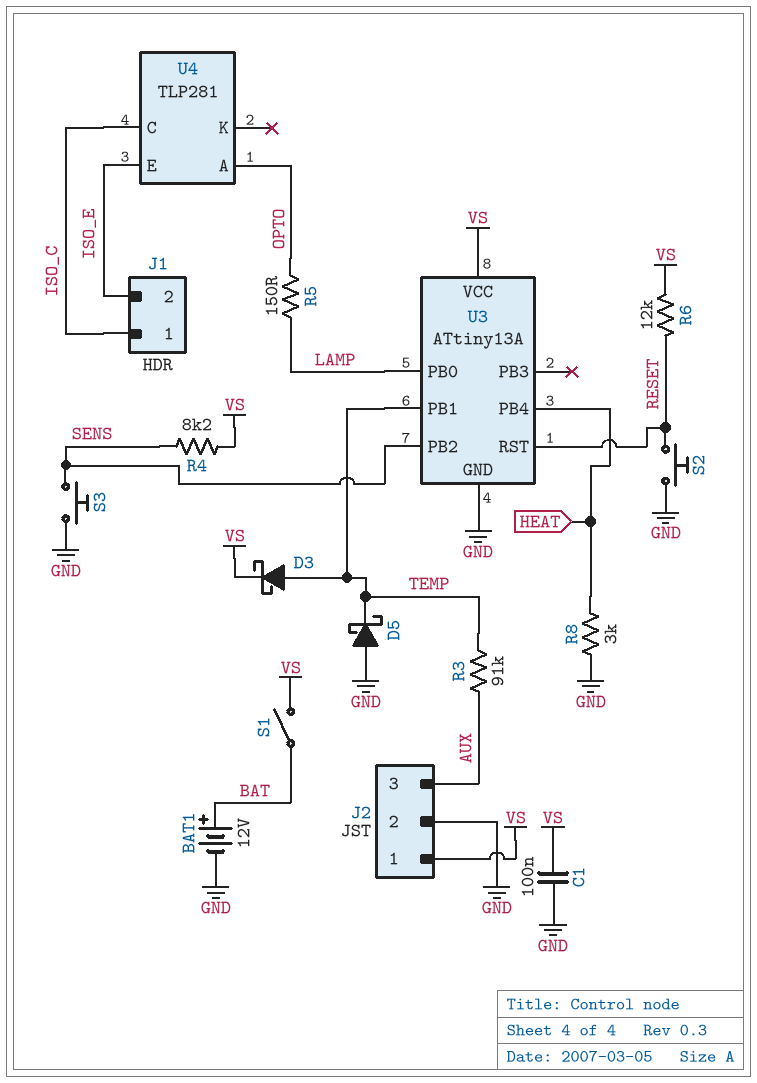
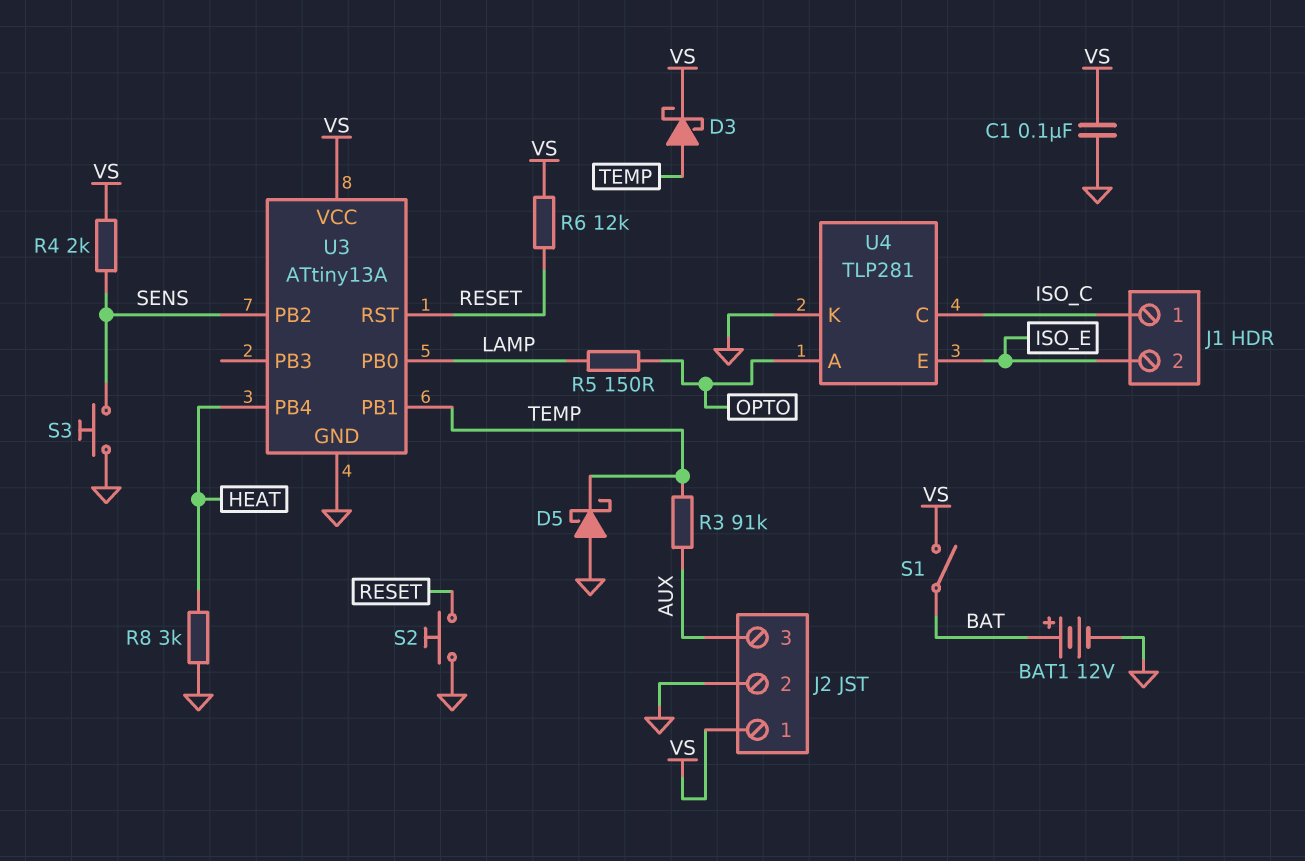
R4: 8.2k (SENS, VS) -> 2k (SENS, VS)
U4 pin K: none -> GND

